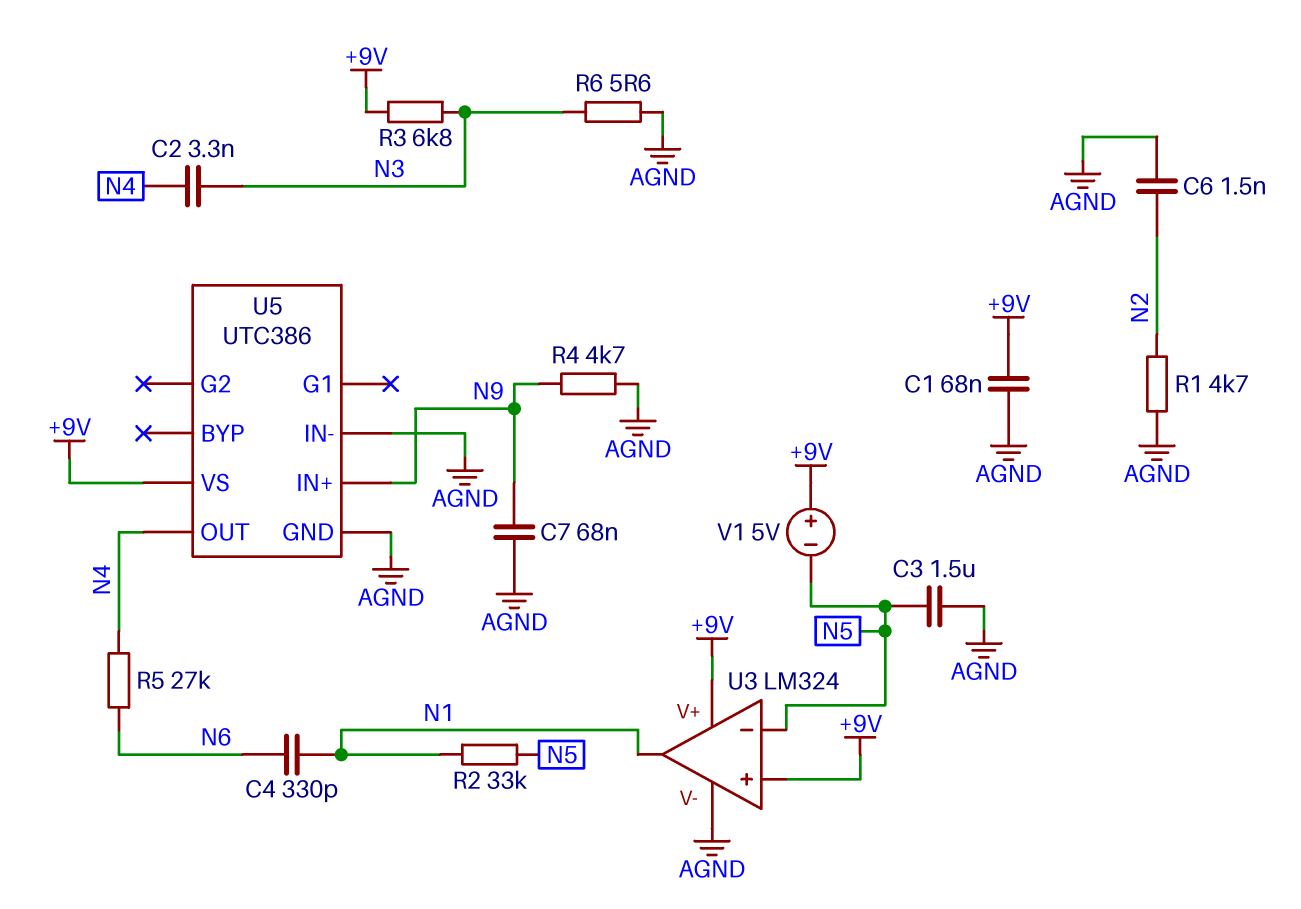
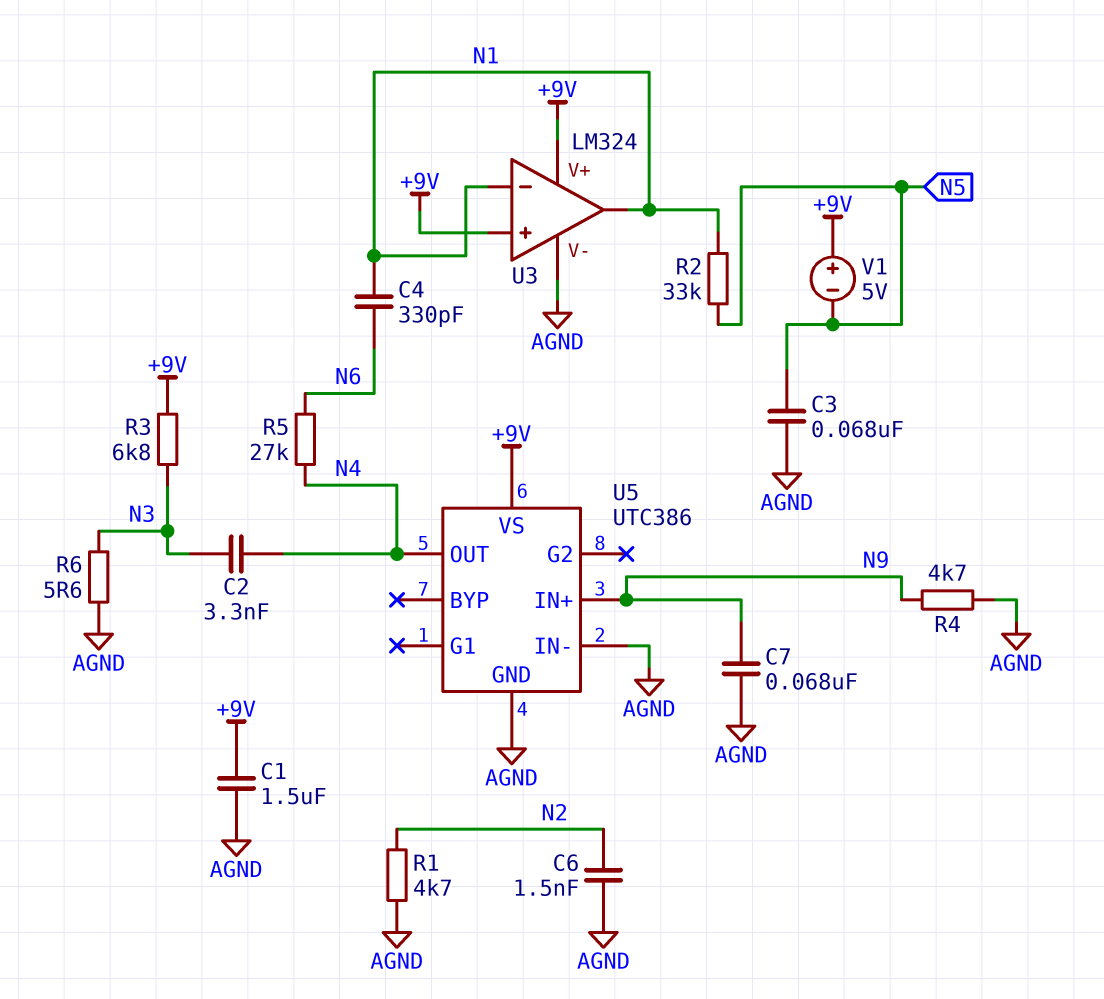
C1: 68nF (+9V, AGND) -> 1.5uF (+9V, AGND)
C3: 1.5uF (AGND, N5) -> 68nF (AGND, N5)
U3 pin in-: N5 -> N1

